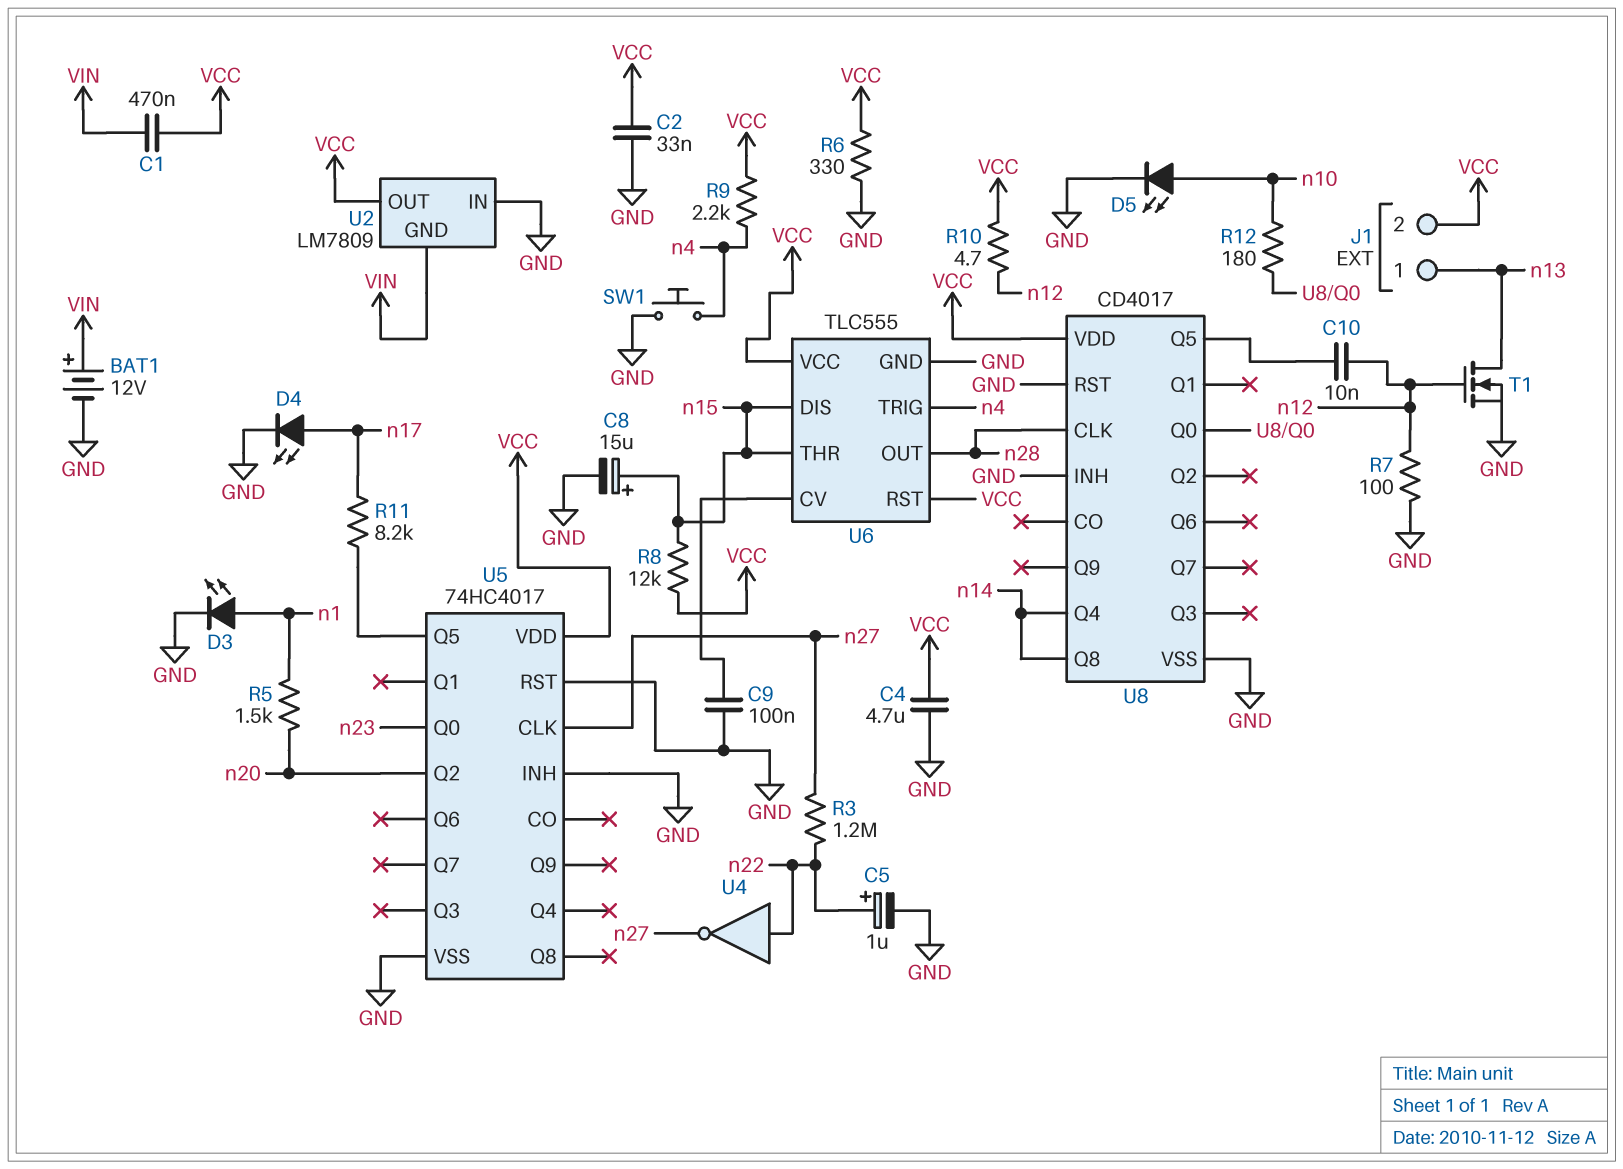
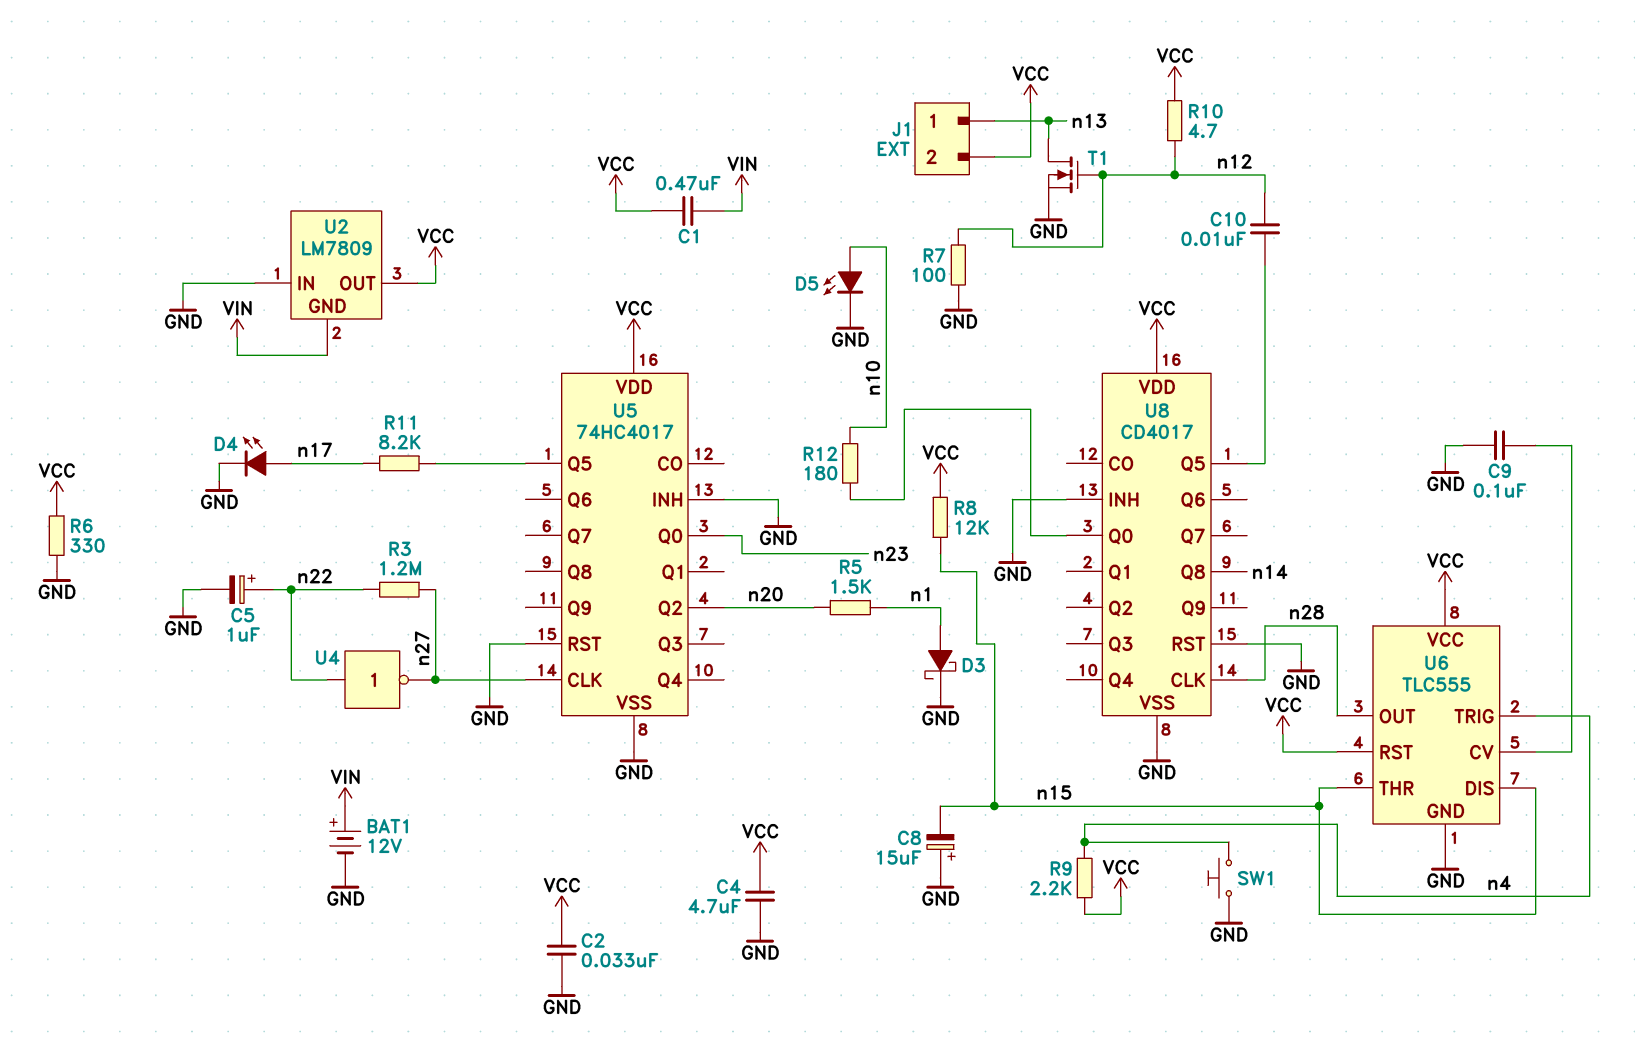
C8: 15uF (plus n15, minus GND) -> 15uF (plus GND, minus n15)
D3: LED (A n1, K GND) -> schottky (A n1, K GND)
U8 pin Q4: n14 -> none

